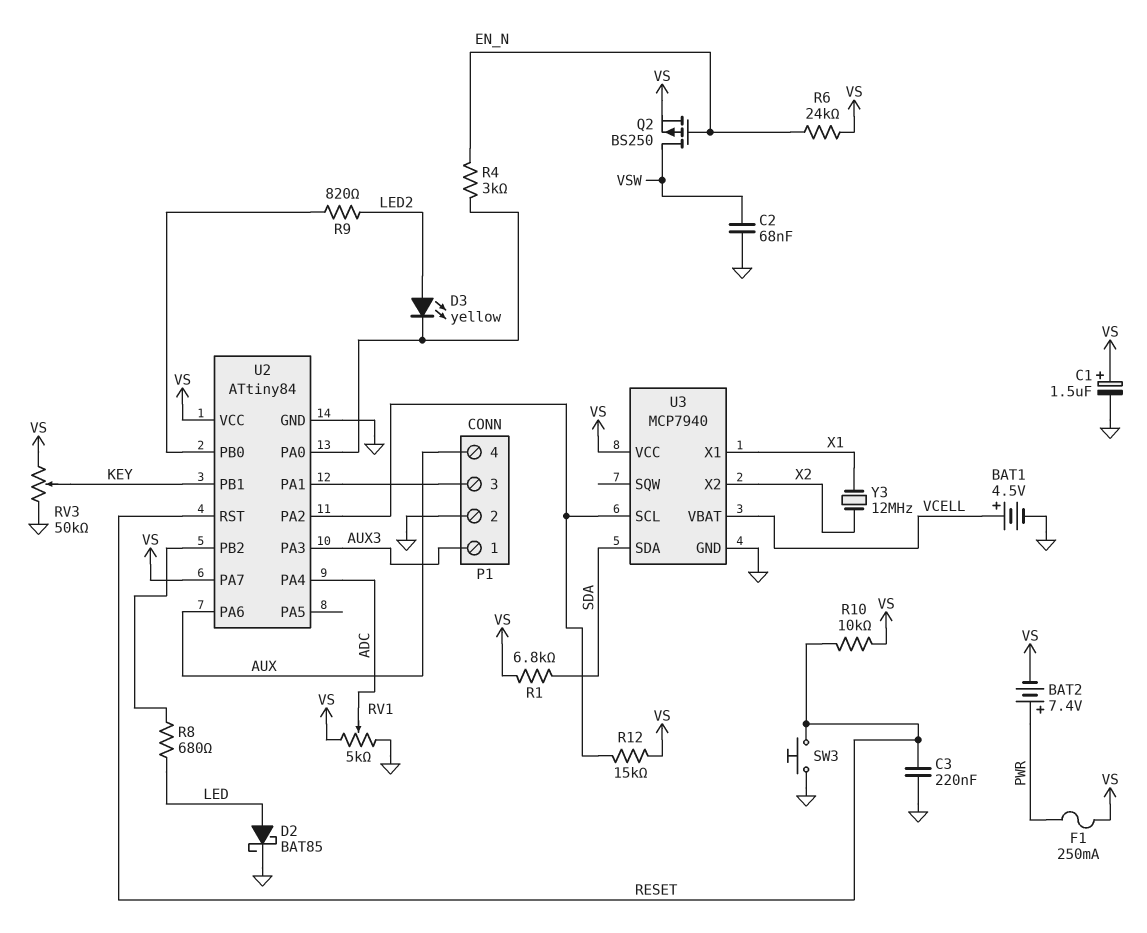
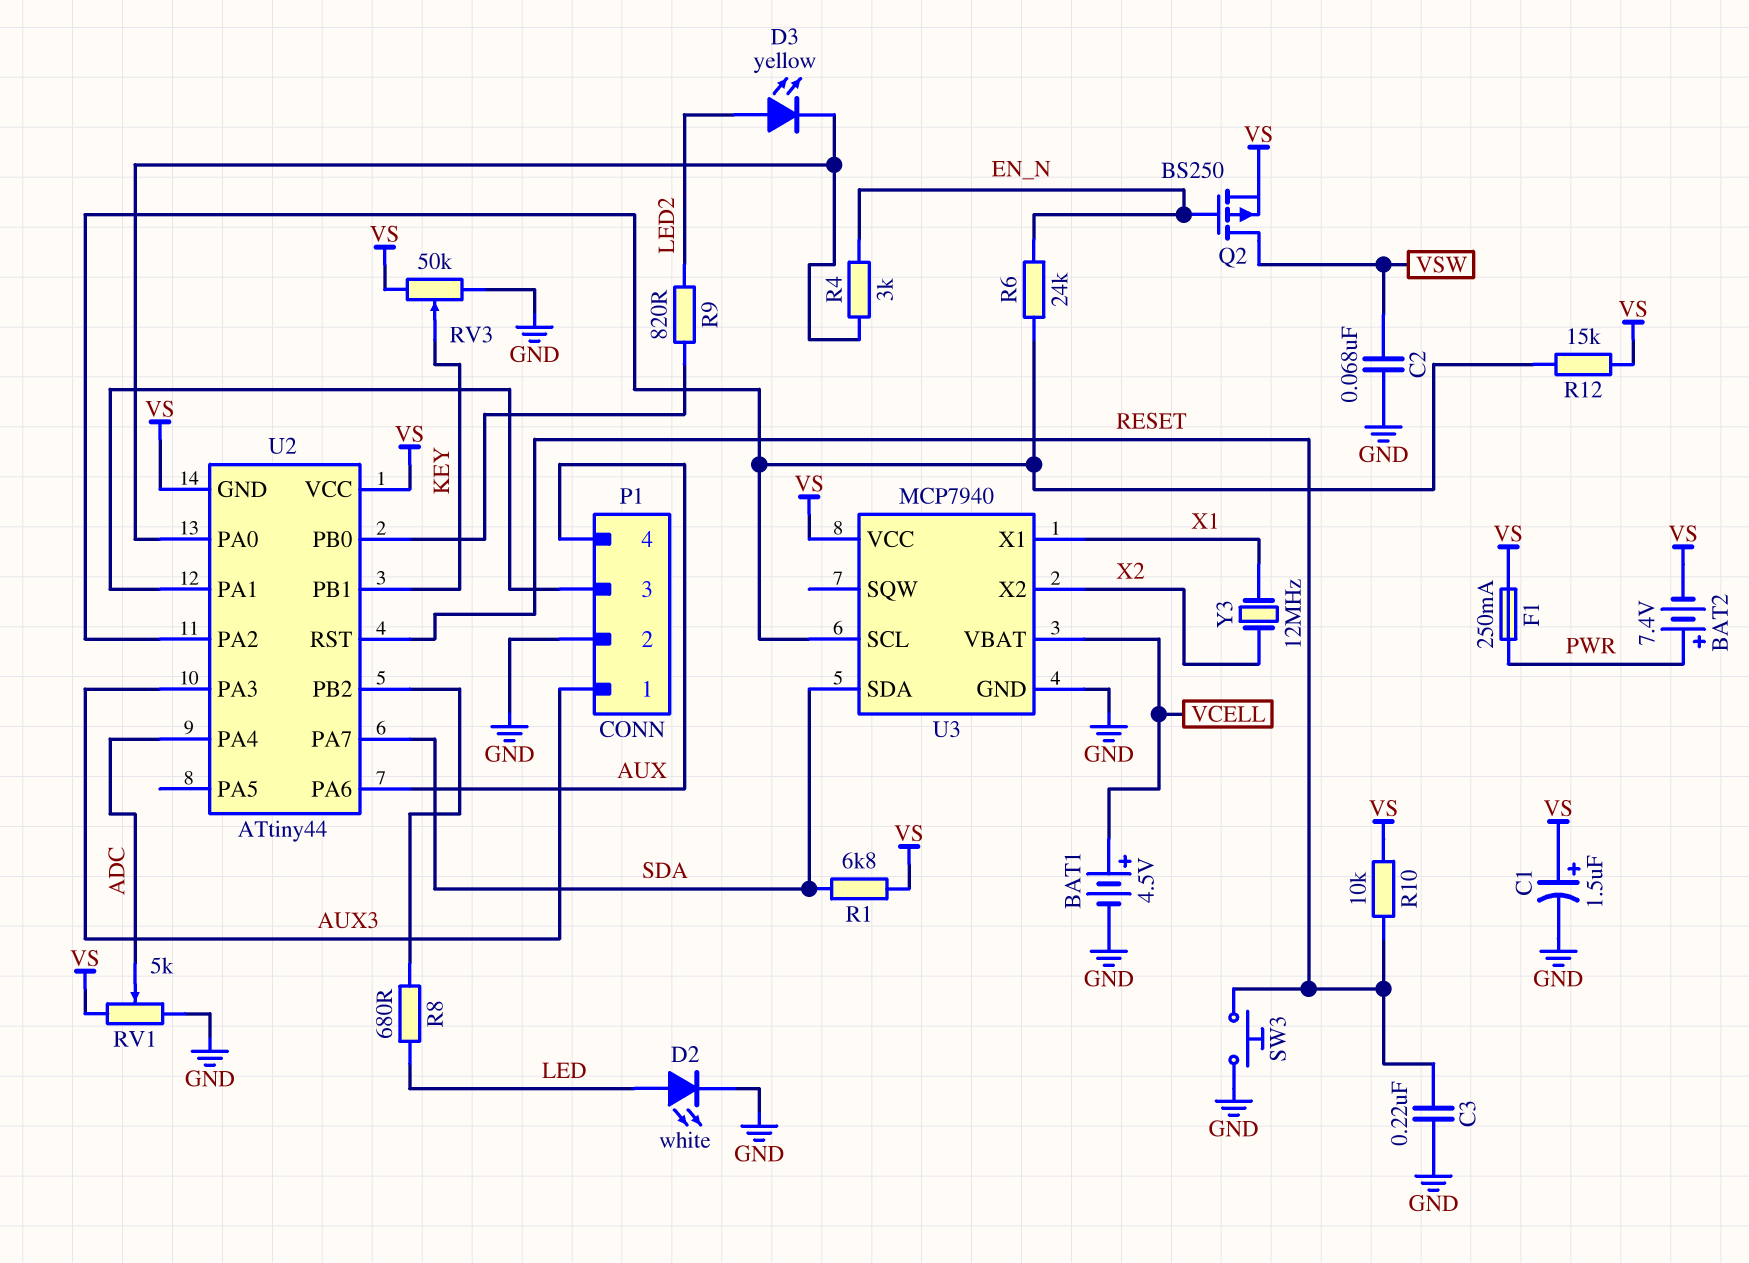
D2: schottky BAT85 (A LED, K GND) -> LED white (A LED, K GND)
R6: 24k (EN_N, VS) -> 24k (EN_N, U2/PA2)
U2: ATtiny84 -> ATtiny44
U2 pin GND: GND -> VS
U2 pin PA7: VS -> SDA

